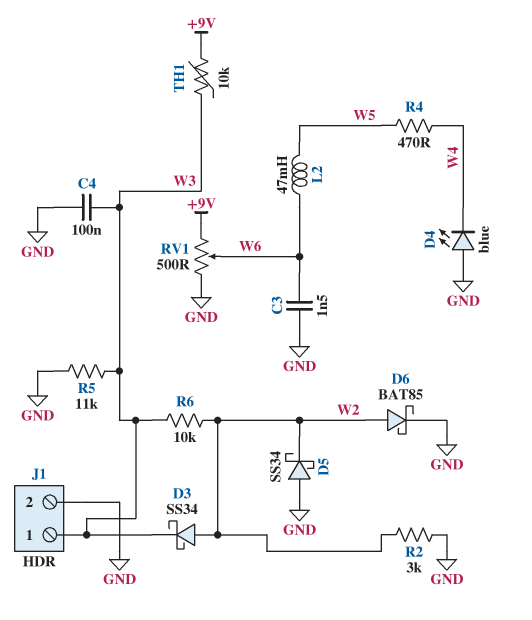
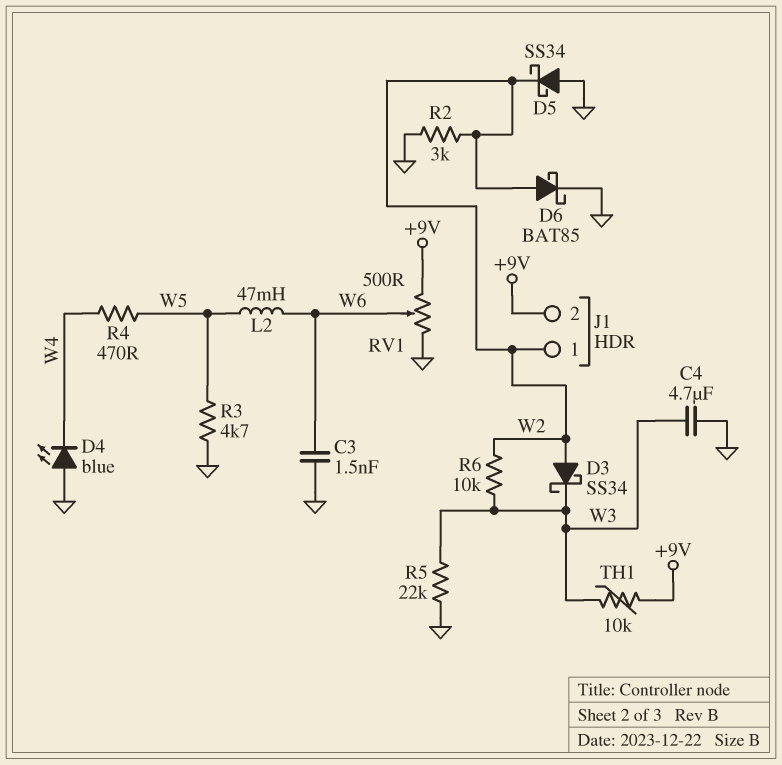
C4: 100nF (GND, W3) -> 4.7uF (GND, W3)
J1 pin 1: W3 -> W2
J1 pin 2: GND -> +9V
R3: none -> 4.7k (GND, W5)
R5: 11k (GND, W3) -> 22k (GND, W3)

